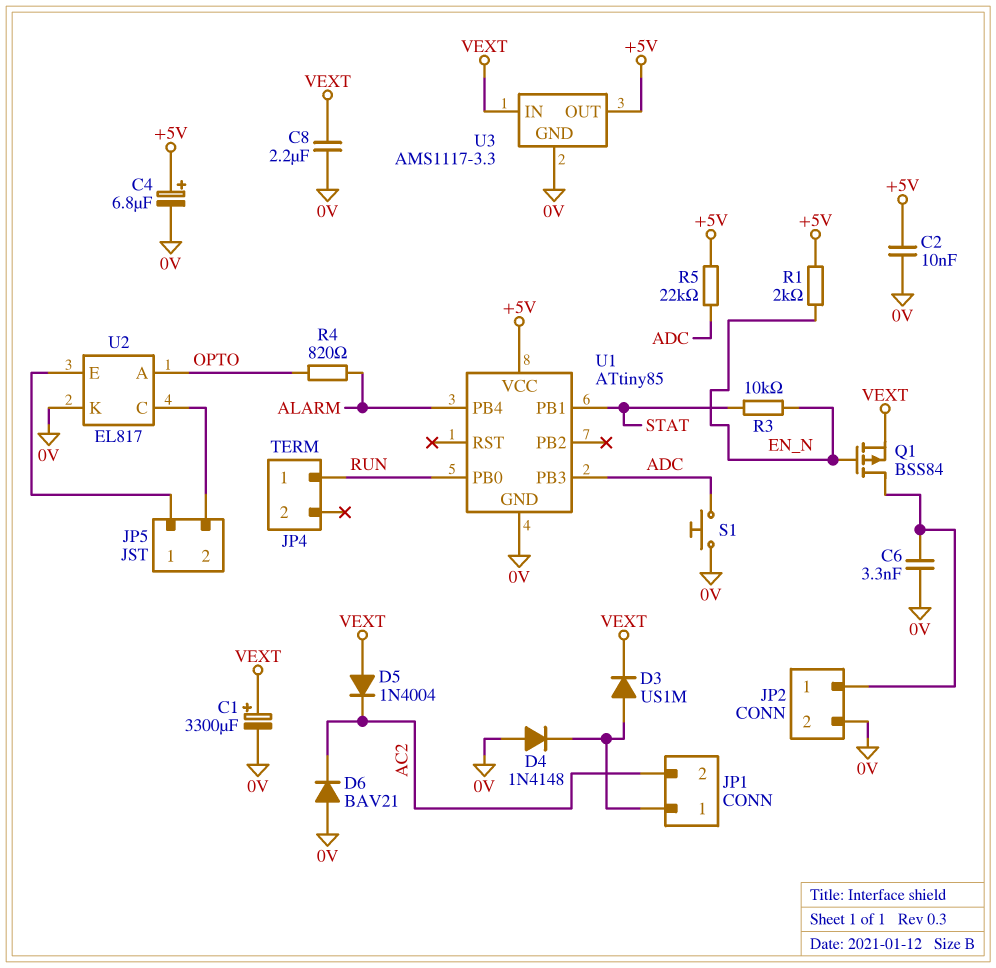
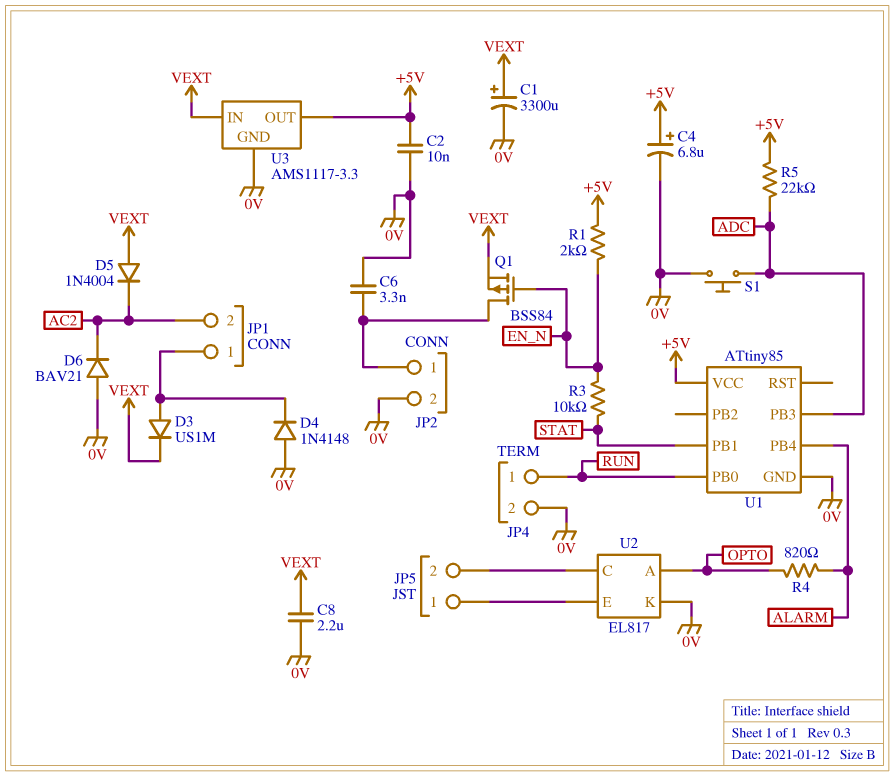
JP4 pin 2: none -> 0V

